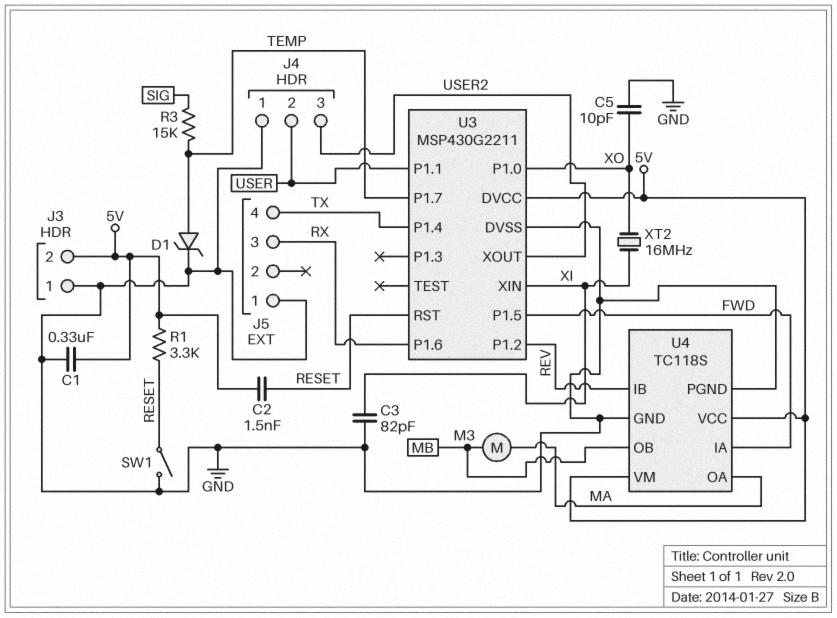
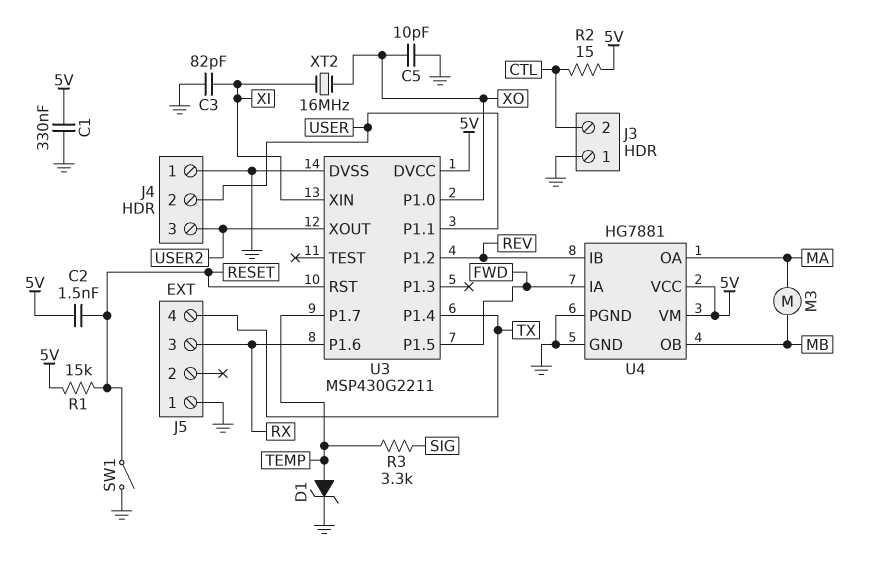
J3 pin 2: 5V -> CTL
R1: 3.3k (5V, RESET) -> 15k (5V, RESET)
R2: none -> 15 (5V, CTL)
R3: 15k (SIG, TEMP) -> 3.3k (SIG, TEMP)
U4: TC118S -> HG7881

